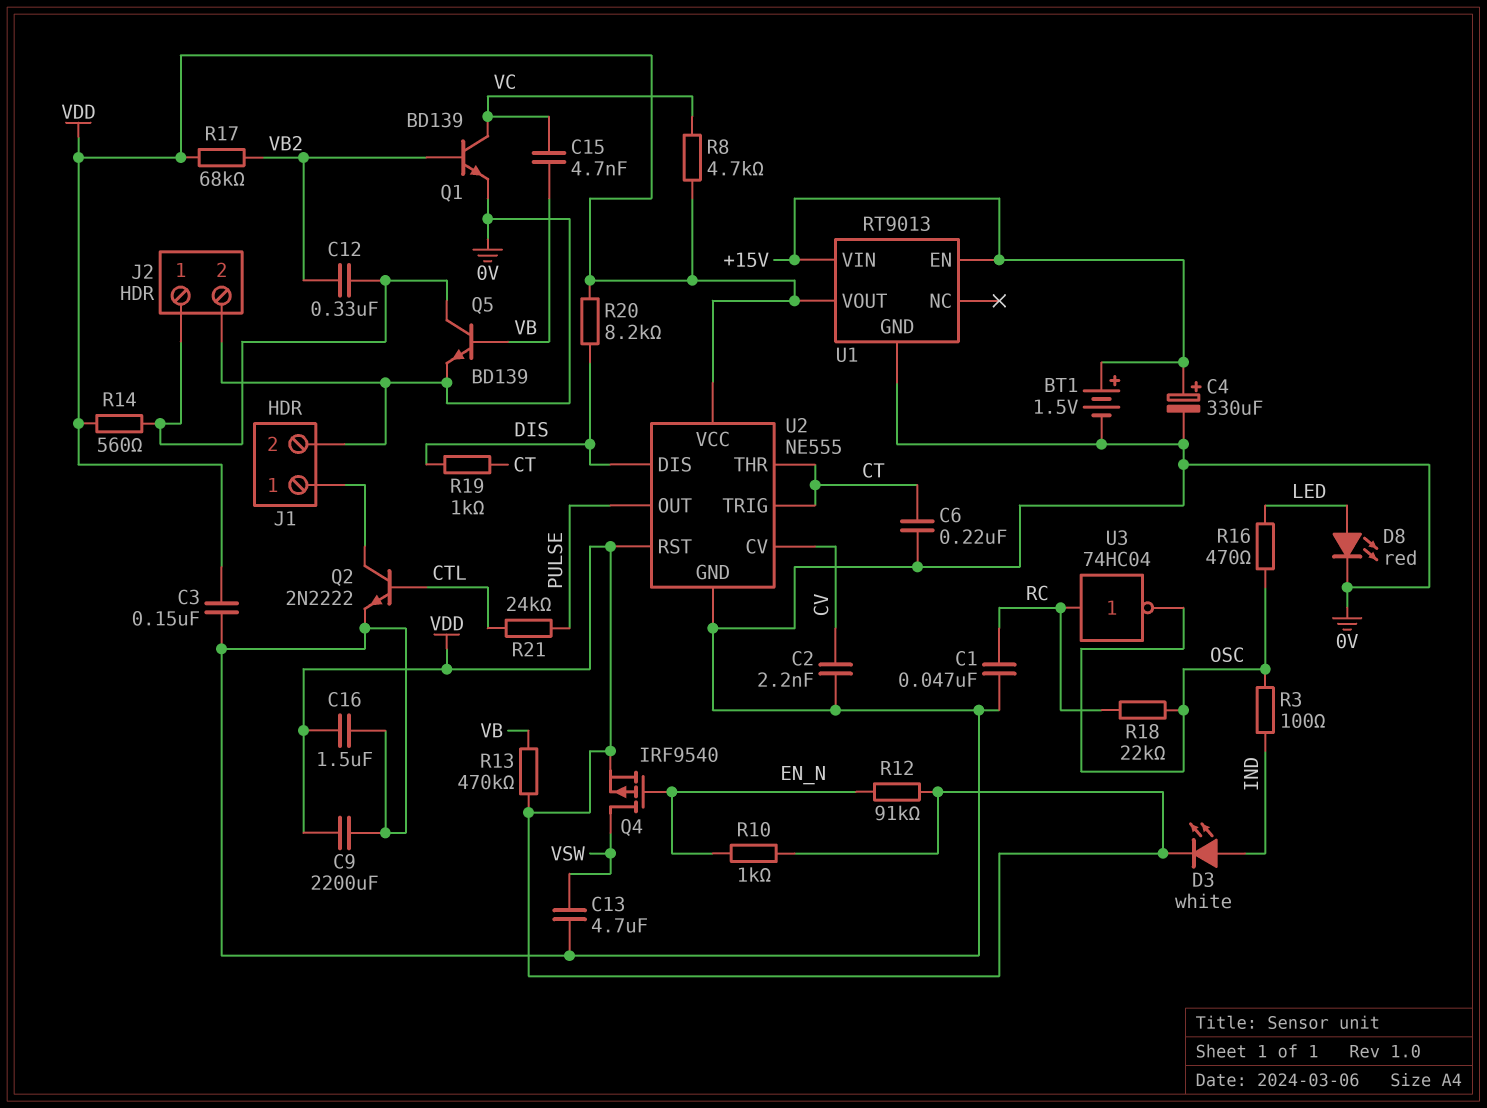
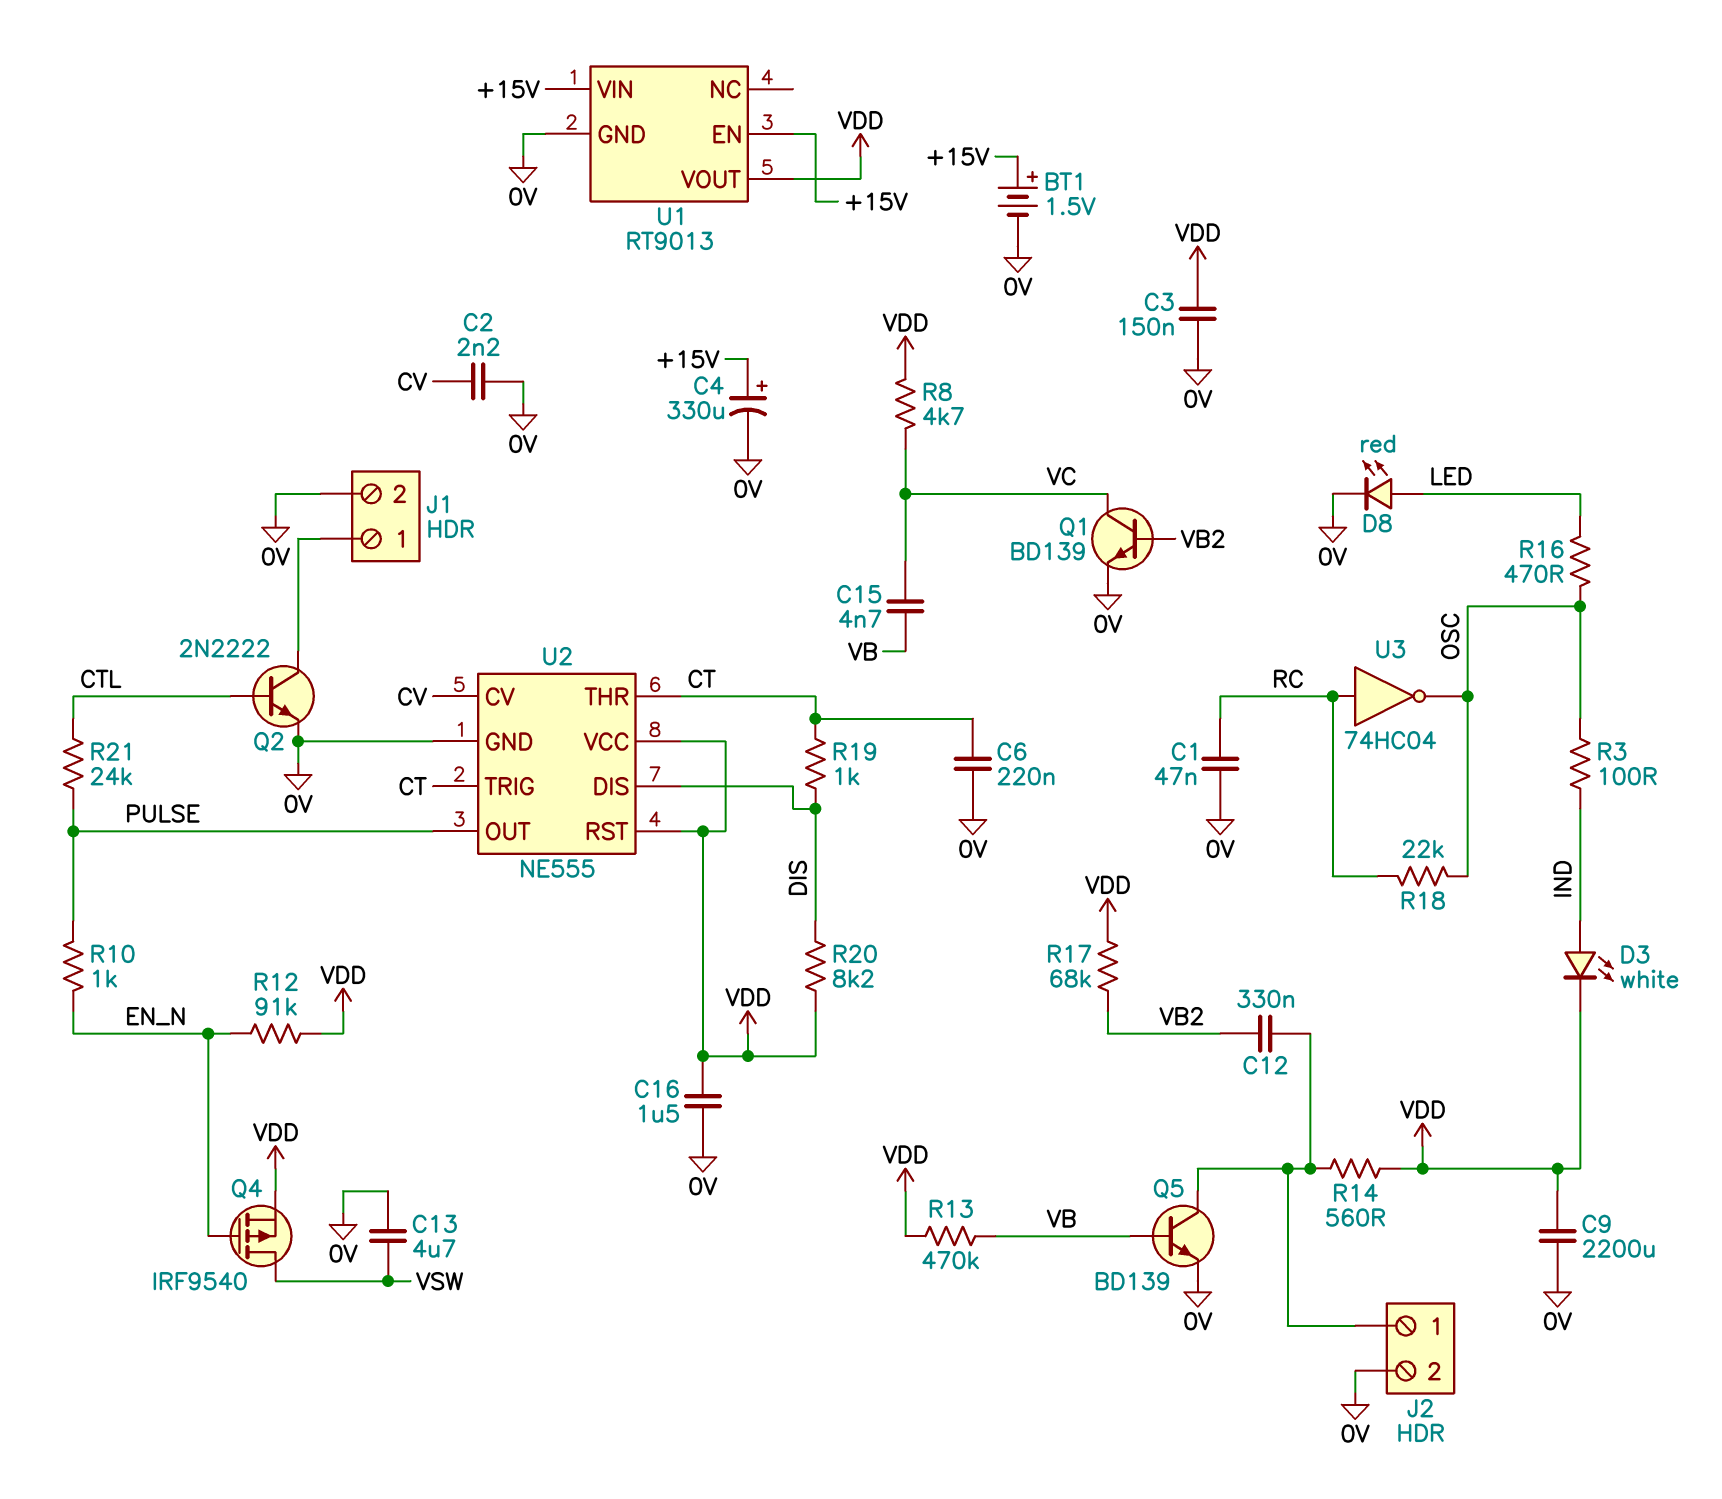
R10: 1k (EN_N, VDD) -> 1k (EN_N, PULSE)

